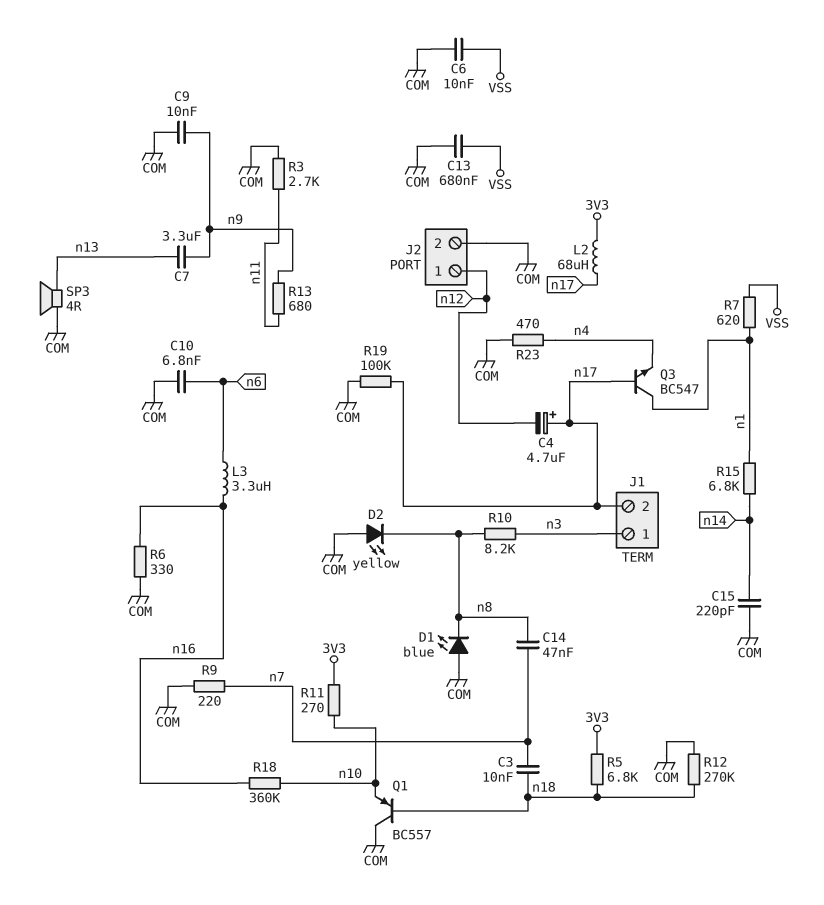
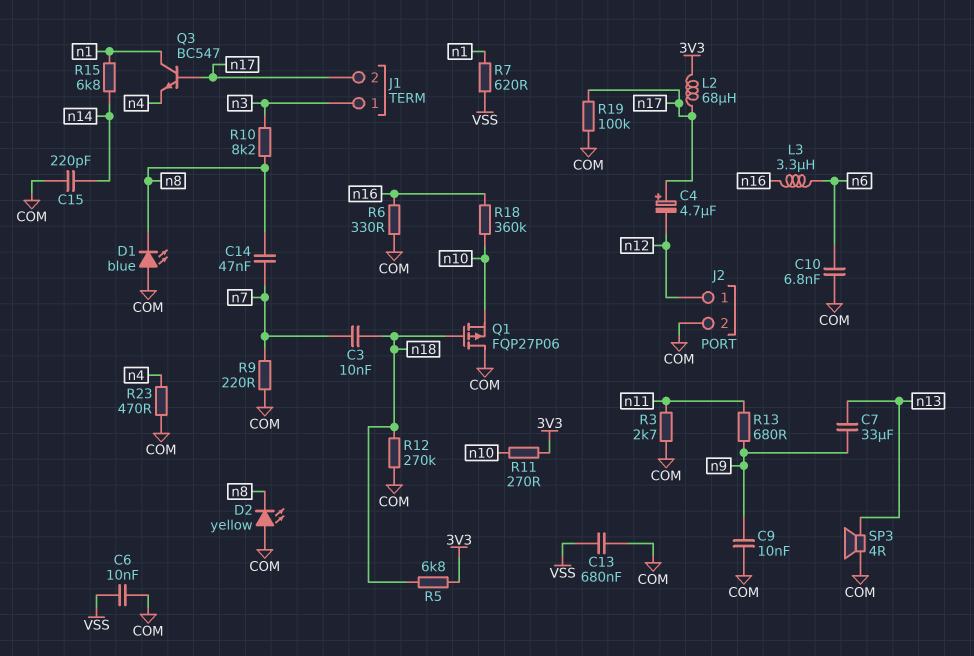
C7: 3.3uF (n9, n13) -> 33uF (n9, n13)
Q1: PNP BC557 (B n18, C COM, E n10) -> PMOS FQP27P06 (G n18, D COM, S n10)

